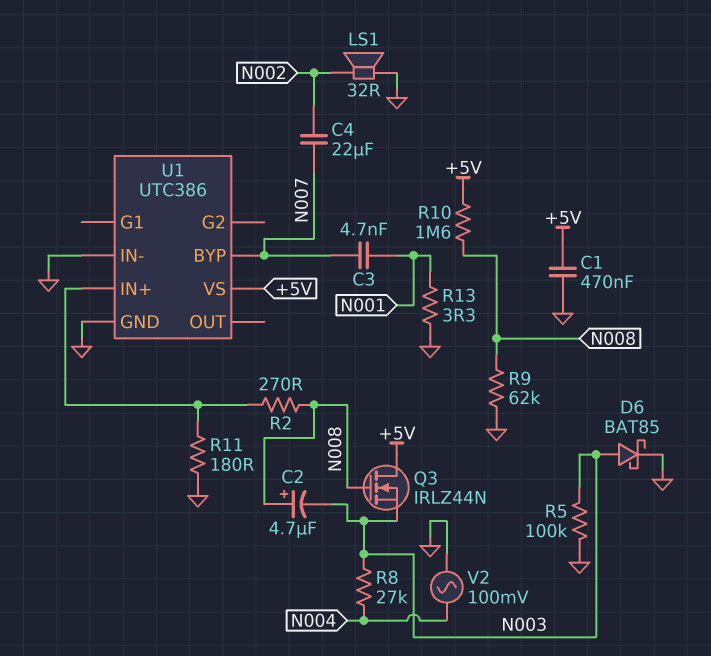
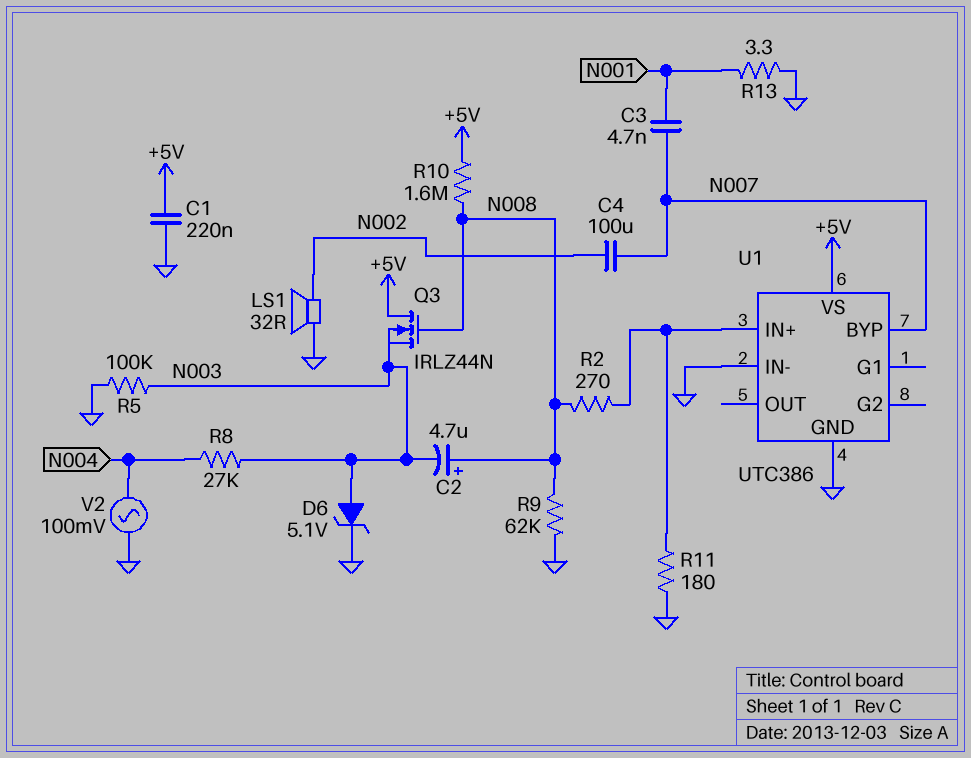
C1: 470nF (+5V, GND) -> 220nF (+5V, GND)
C4: 22uF (N002, N007) -> 100uF (N002, N007)
D6: schottky BAT85 (A N003, K GND) -> zener 5.1V (A N003, K GND)

